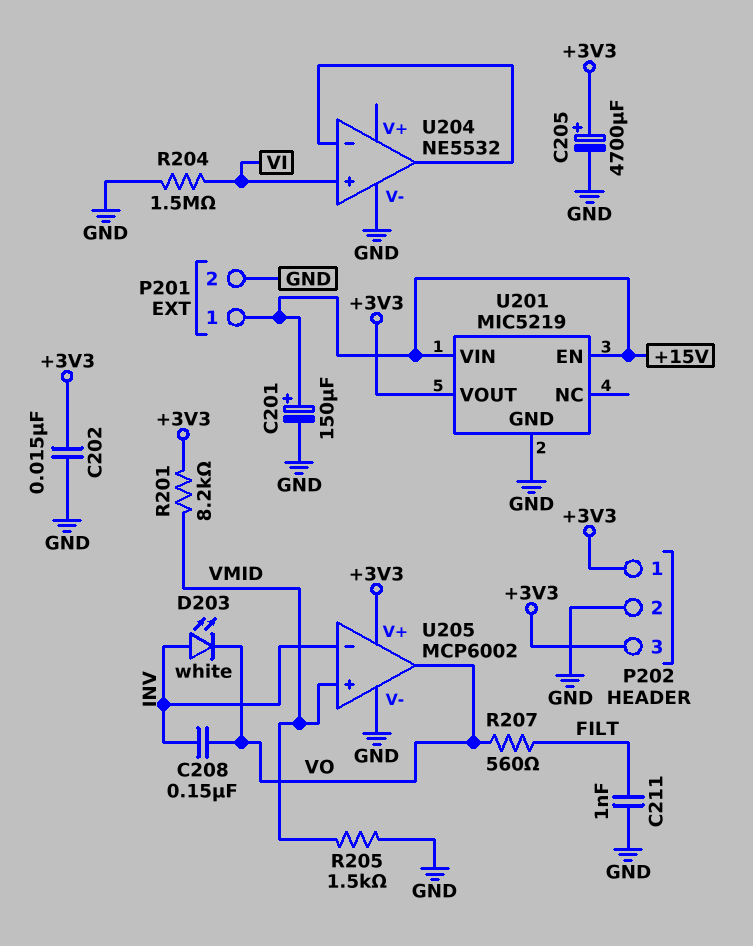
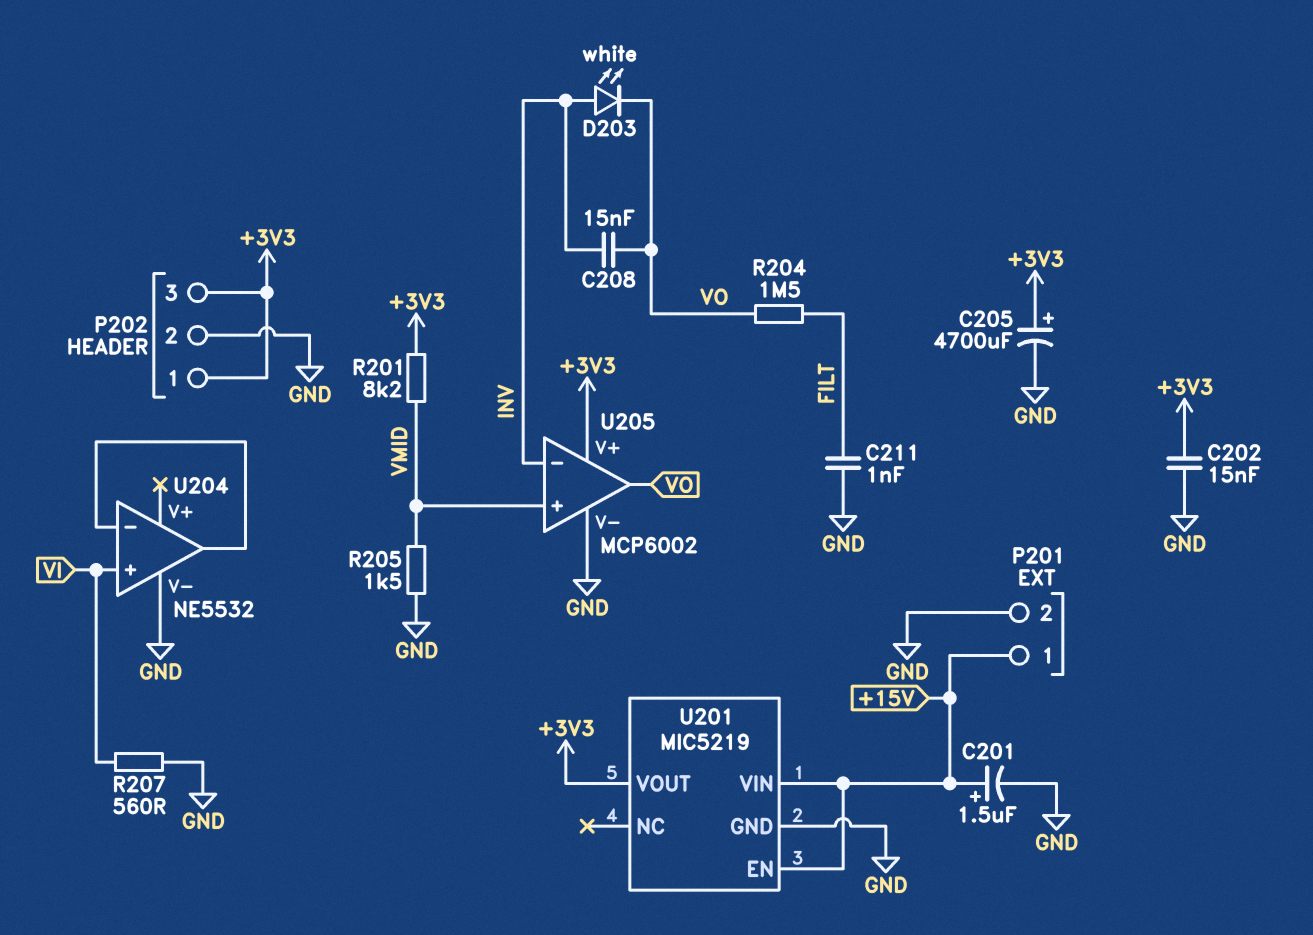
C201: 150uF (plus +15V, minus GND) -> 1.5uF (plus +15V, minus GND)
C208: 150nF (INV, VO) -> 15nF (INV, VO)
R204: 1.5M (GND, VI) -> 1.5M (FILT, VO)
R207: 560 (FILT, VO) -> 560 (GND, VI)

